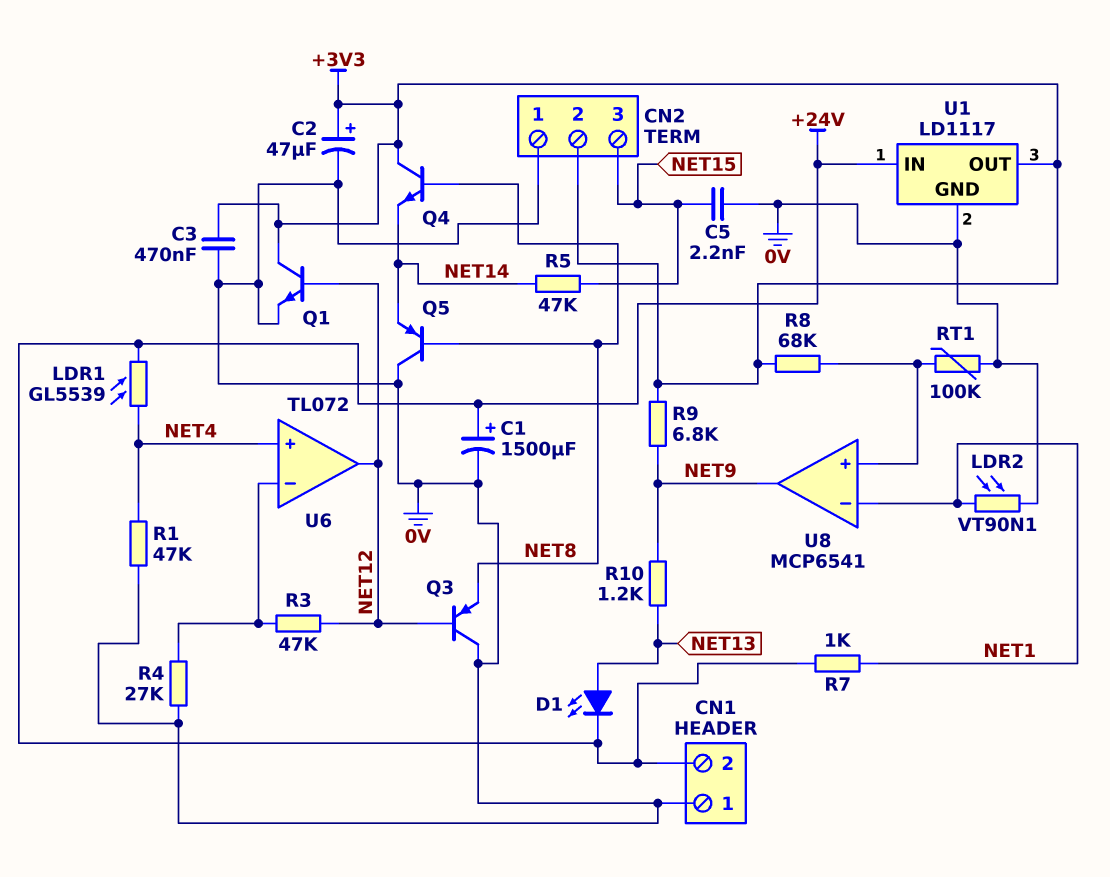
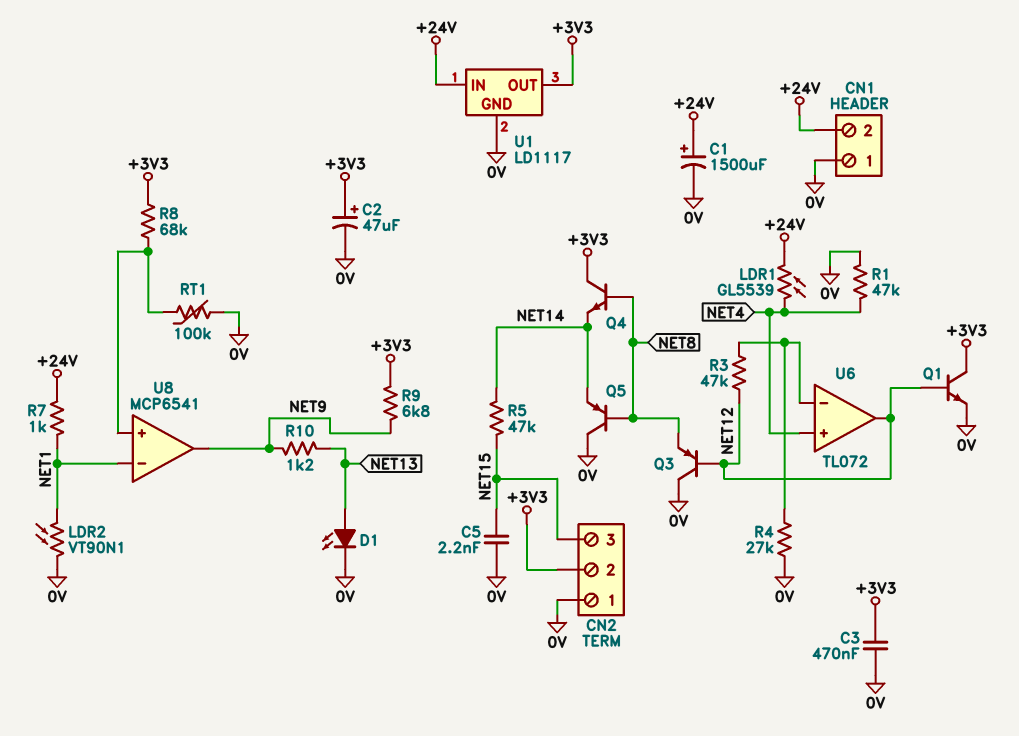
D1: LED (A NET13, K +24V) -> LED (A NET13, K 0V)

